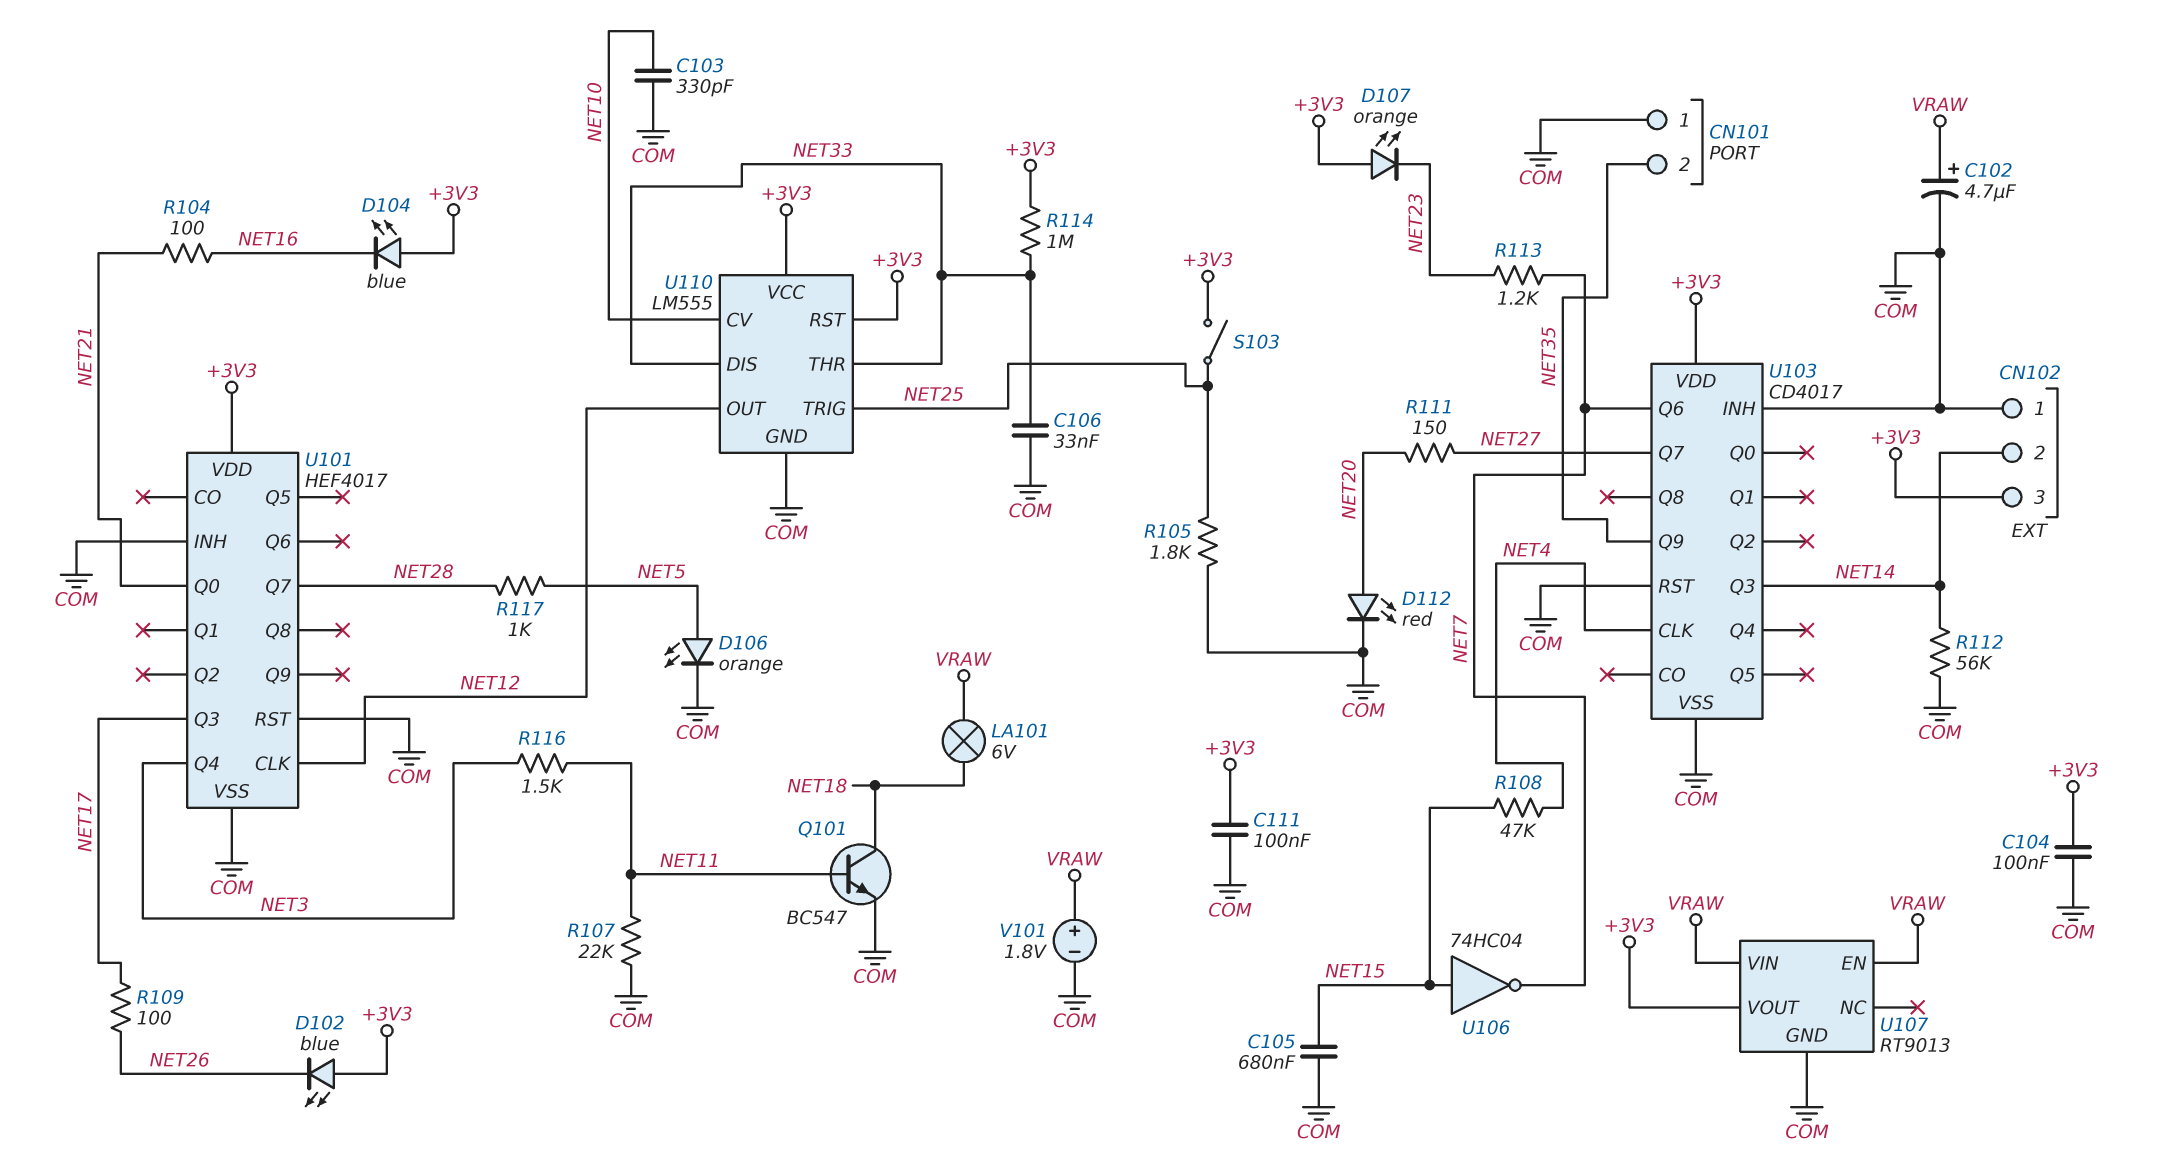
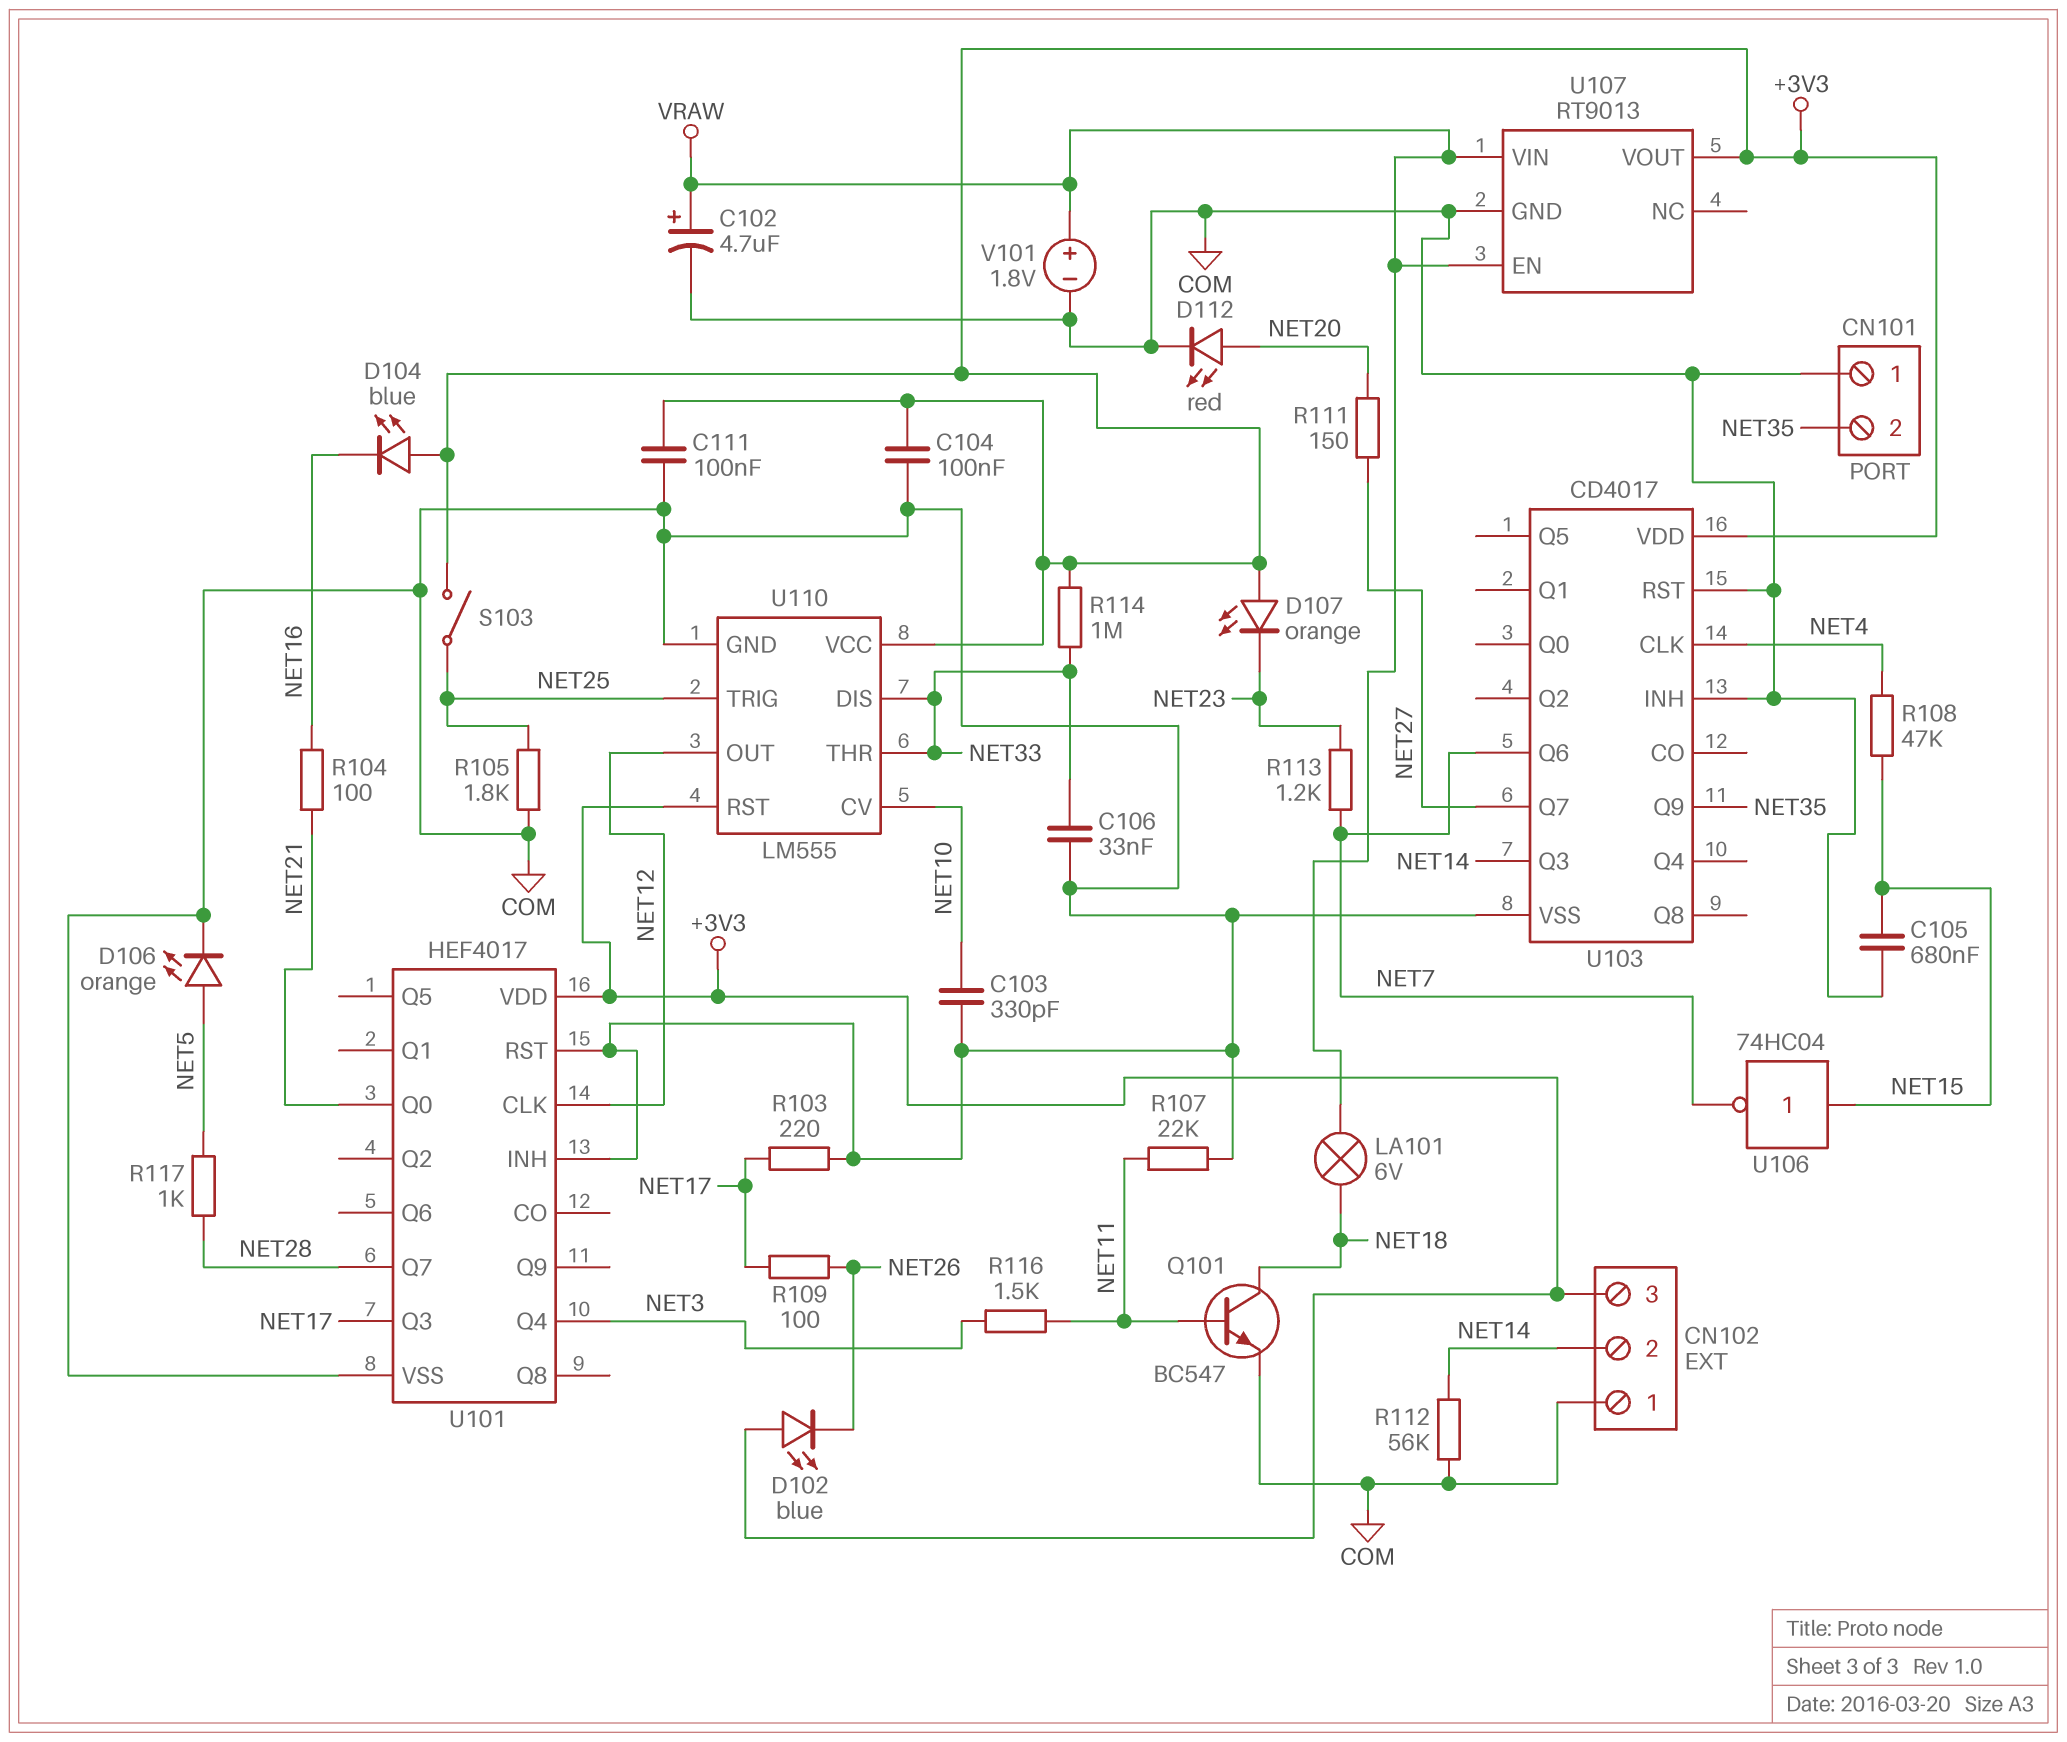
R103: none -> 220 (COM, NET17)

